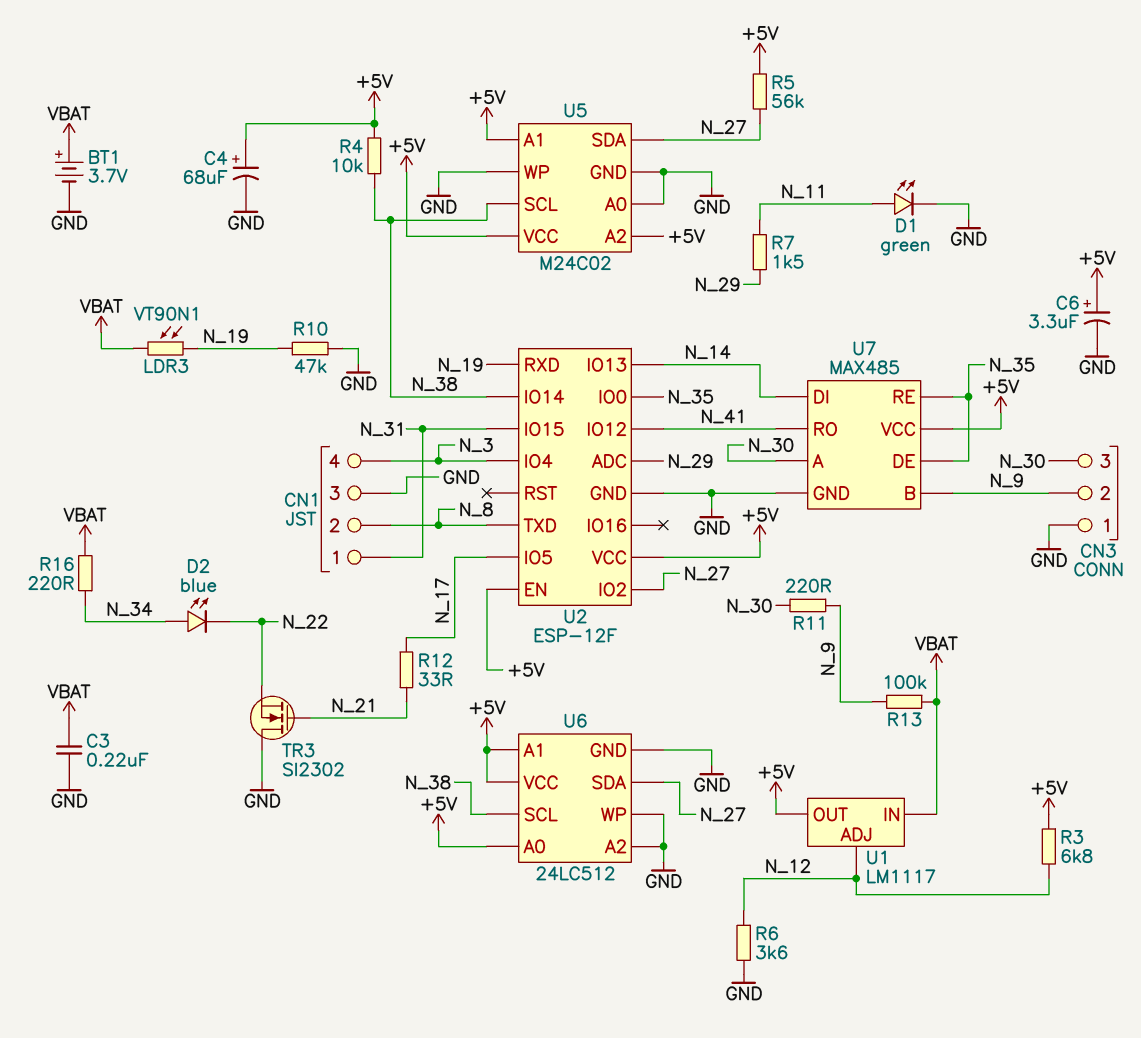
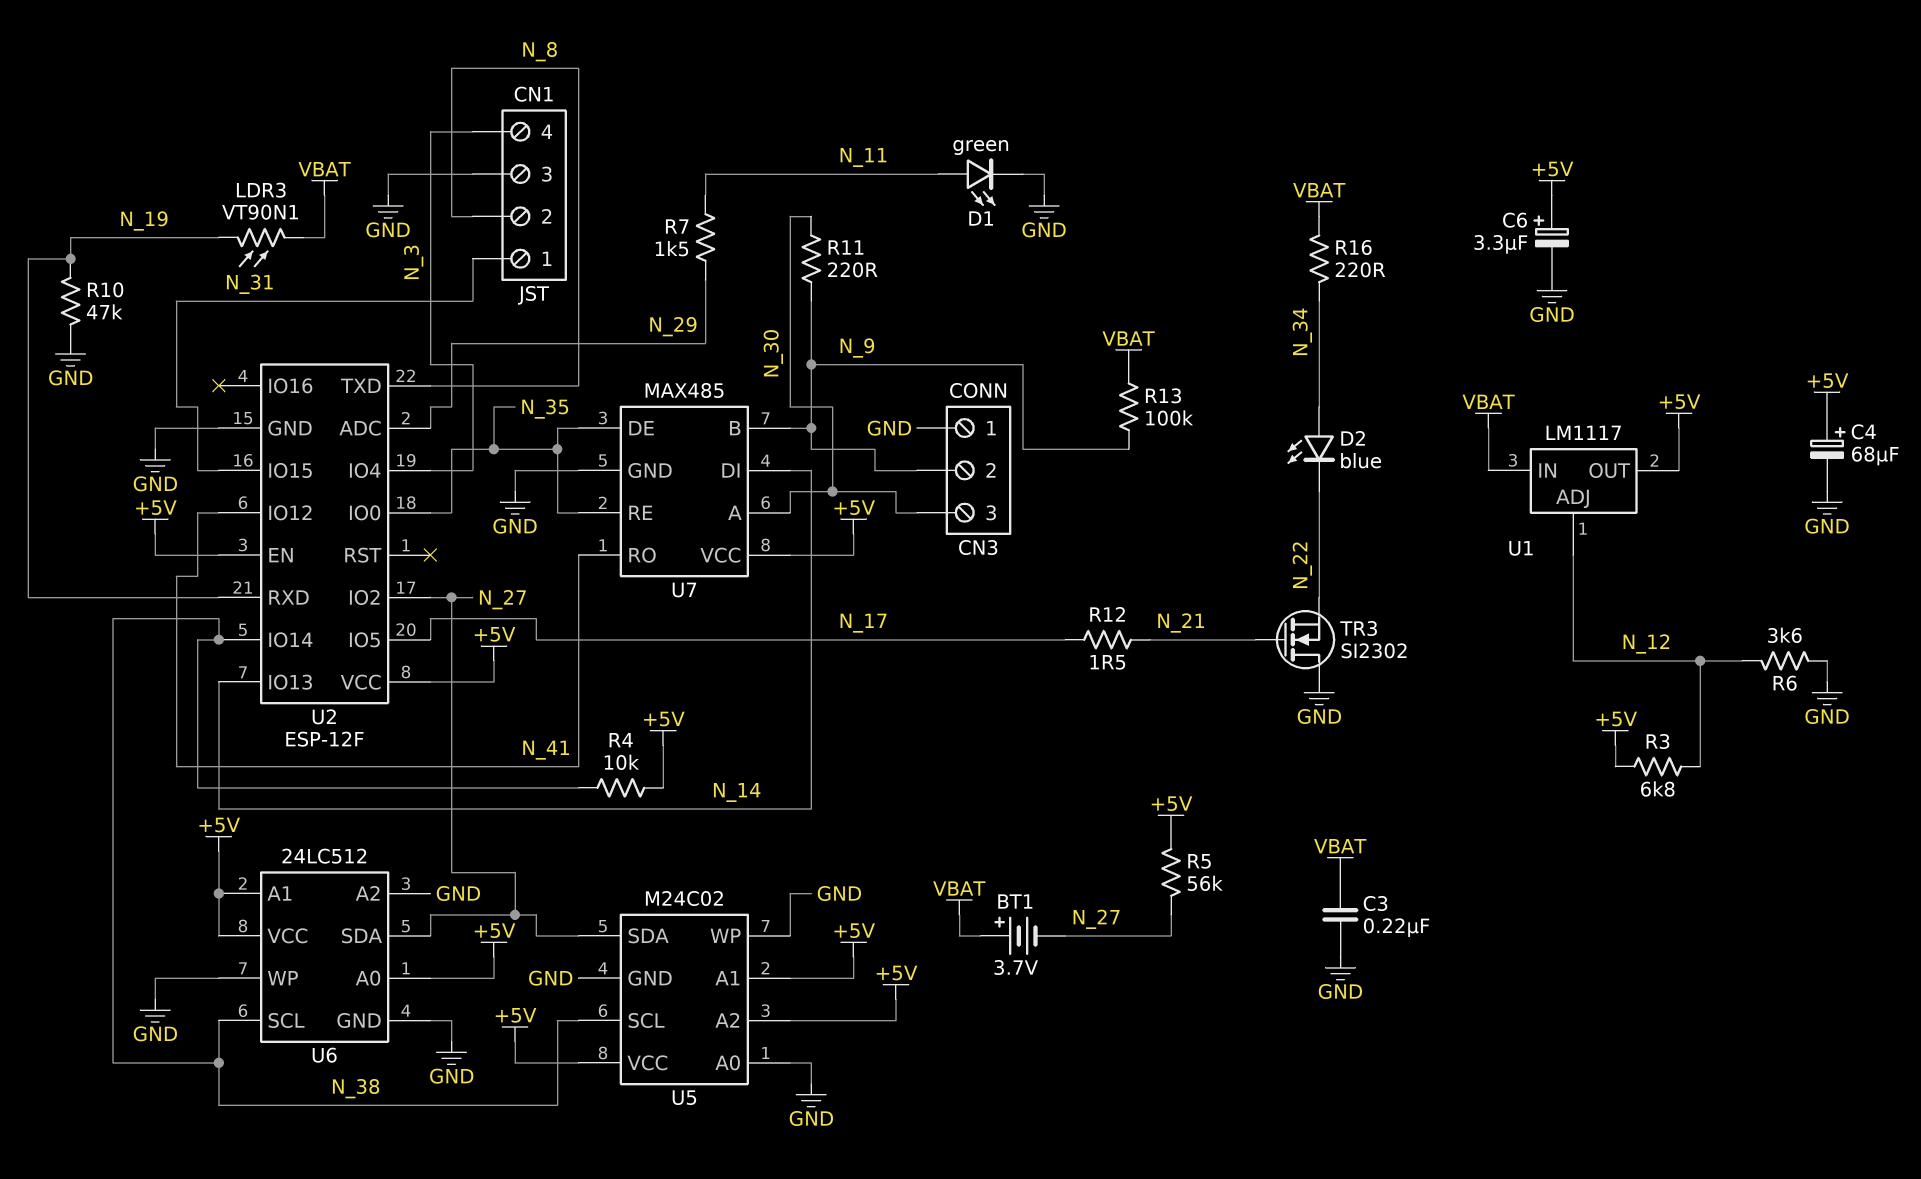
BT1: 3.7V (plus VBAT, minus GND) -> 3.7V (plus VBAT, minus N_27)
R12: 33 (N_17, N_21) -> 1.5 (N_17, N_21)

